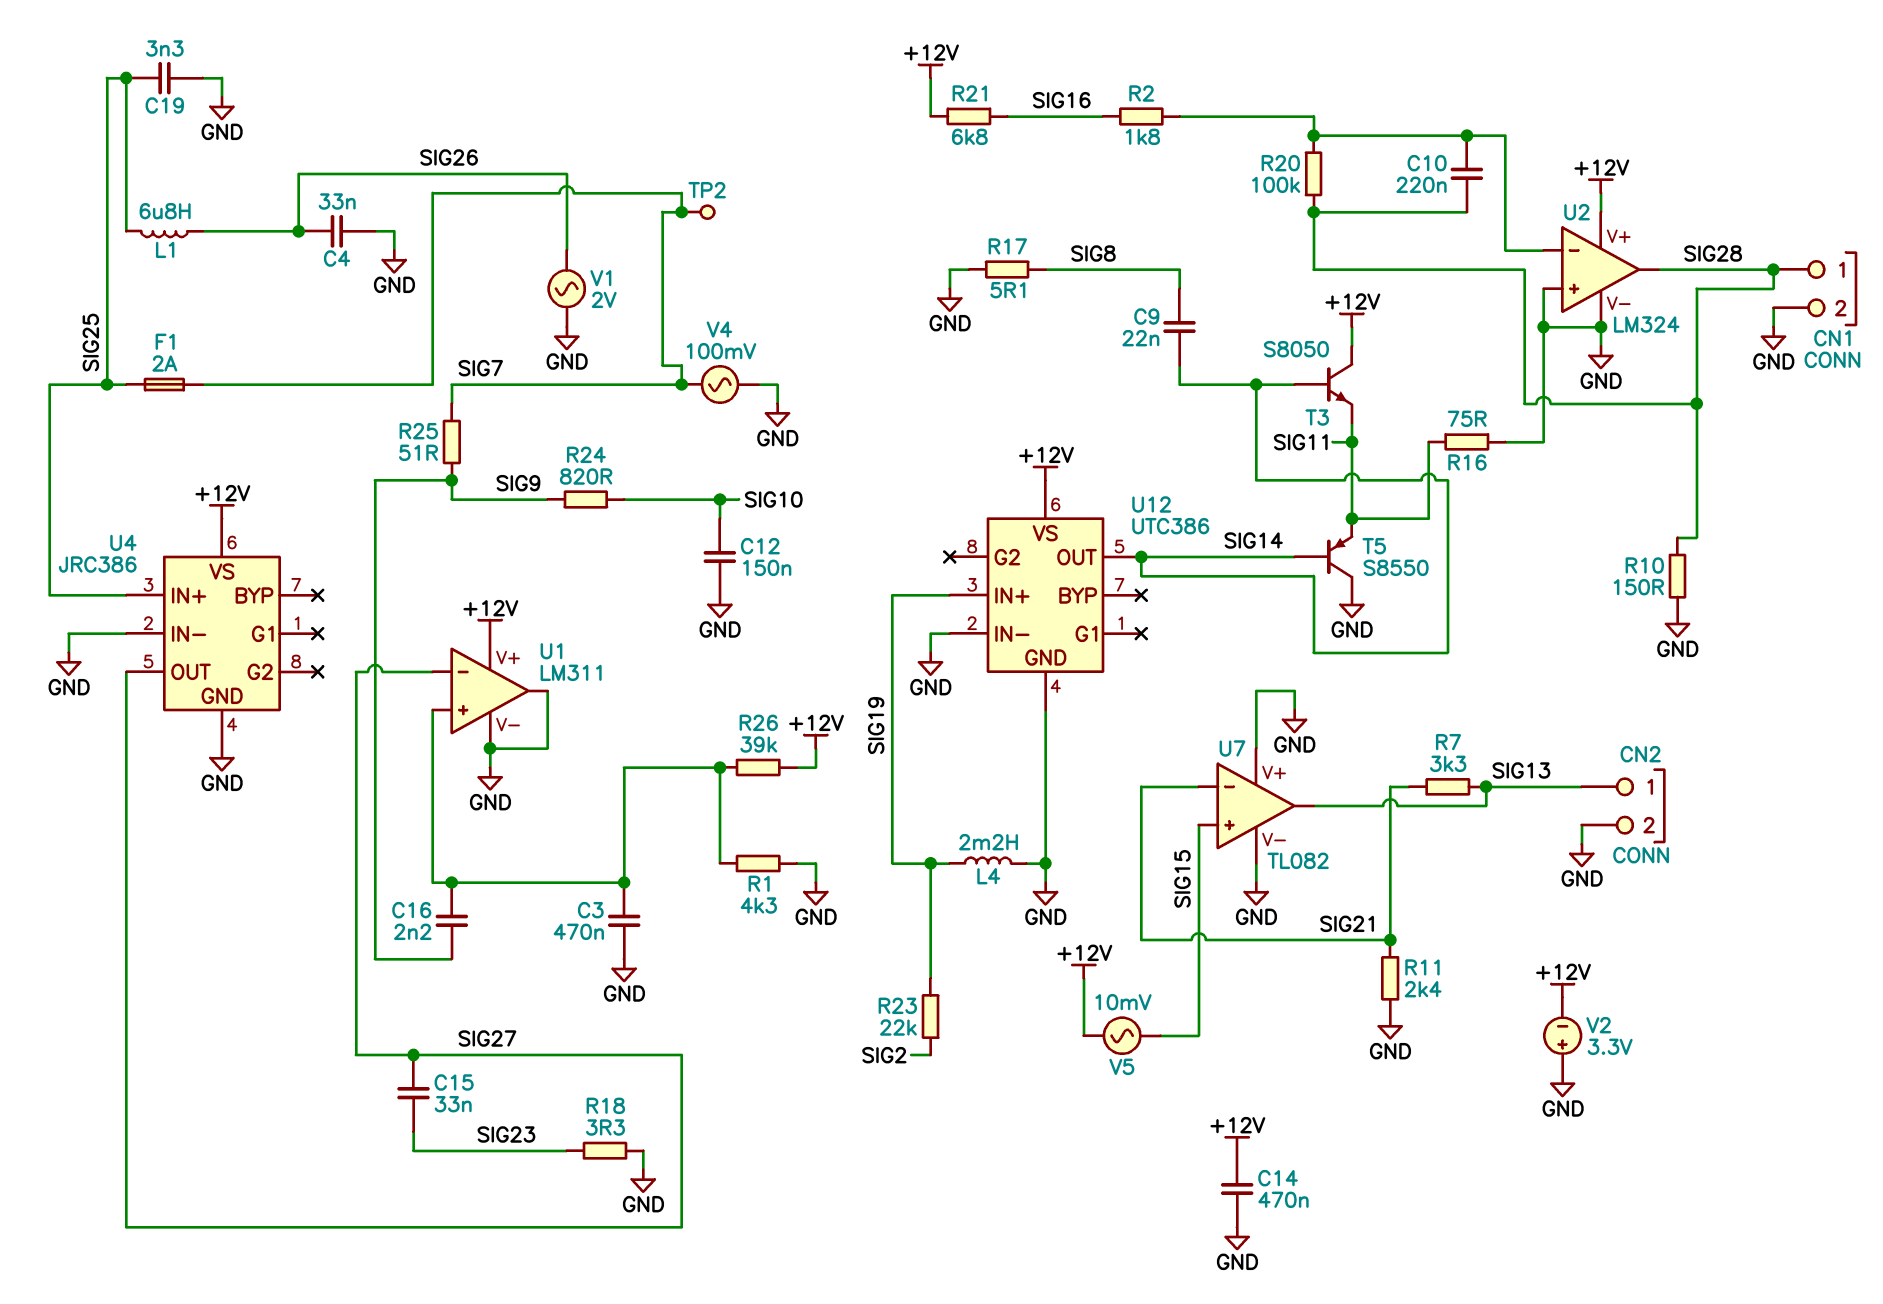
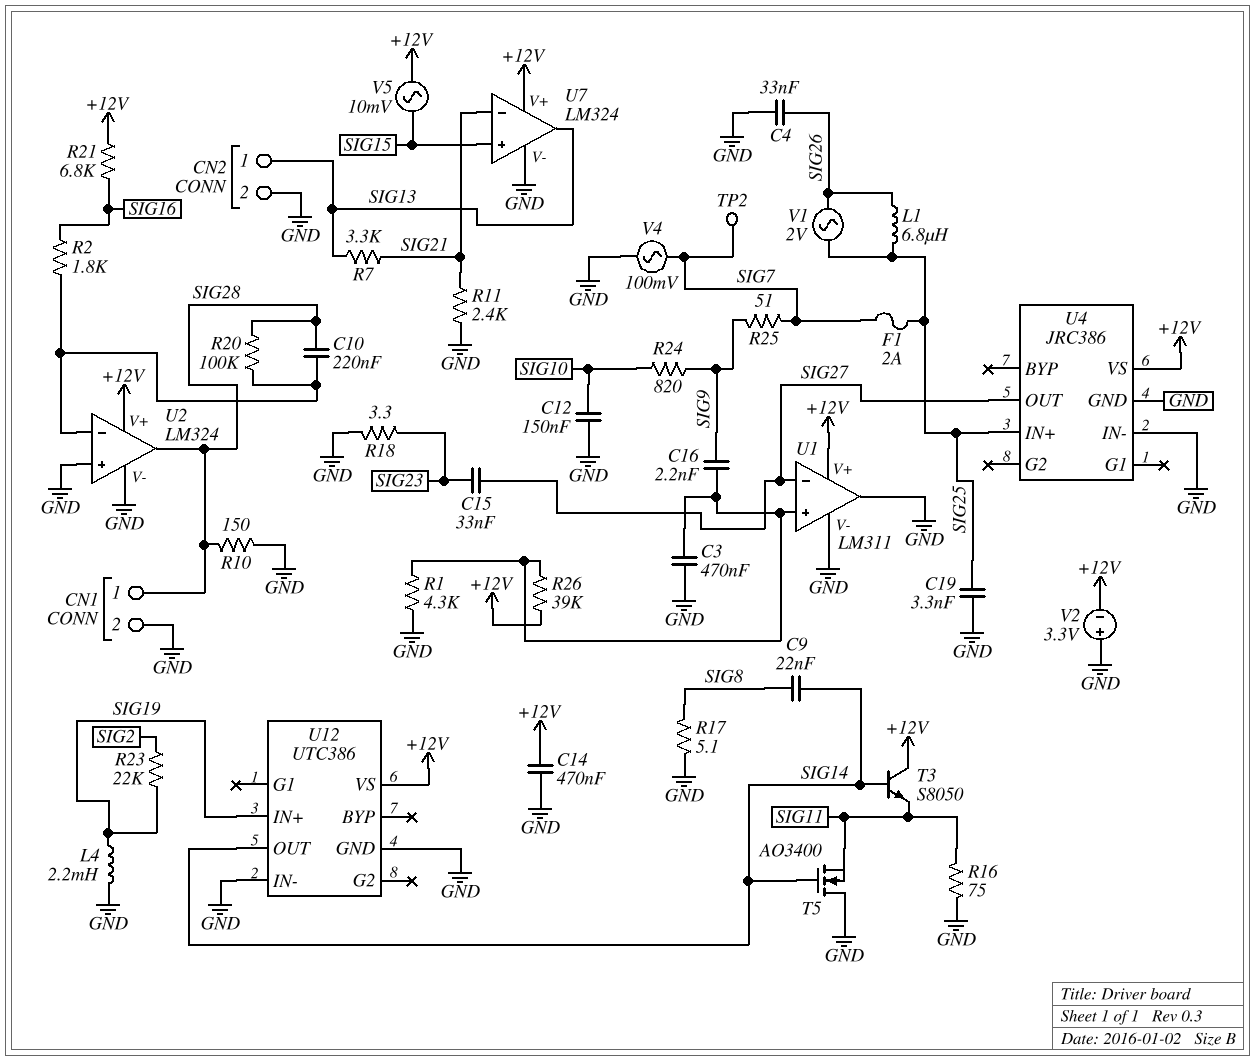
T5: PNP S8550 (B SIG14, C GND, E SIG11) -> NMOS AO3400 (G SIG14, D GND, S SIG11)
U7: TL082 -> LM324
U7 pin V+: GND -> +12V
V1: AC 2V (GND, SIG26) -> AC 2V (SIG25, SIG26)

